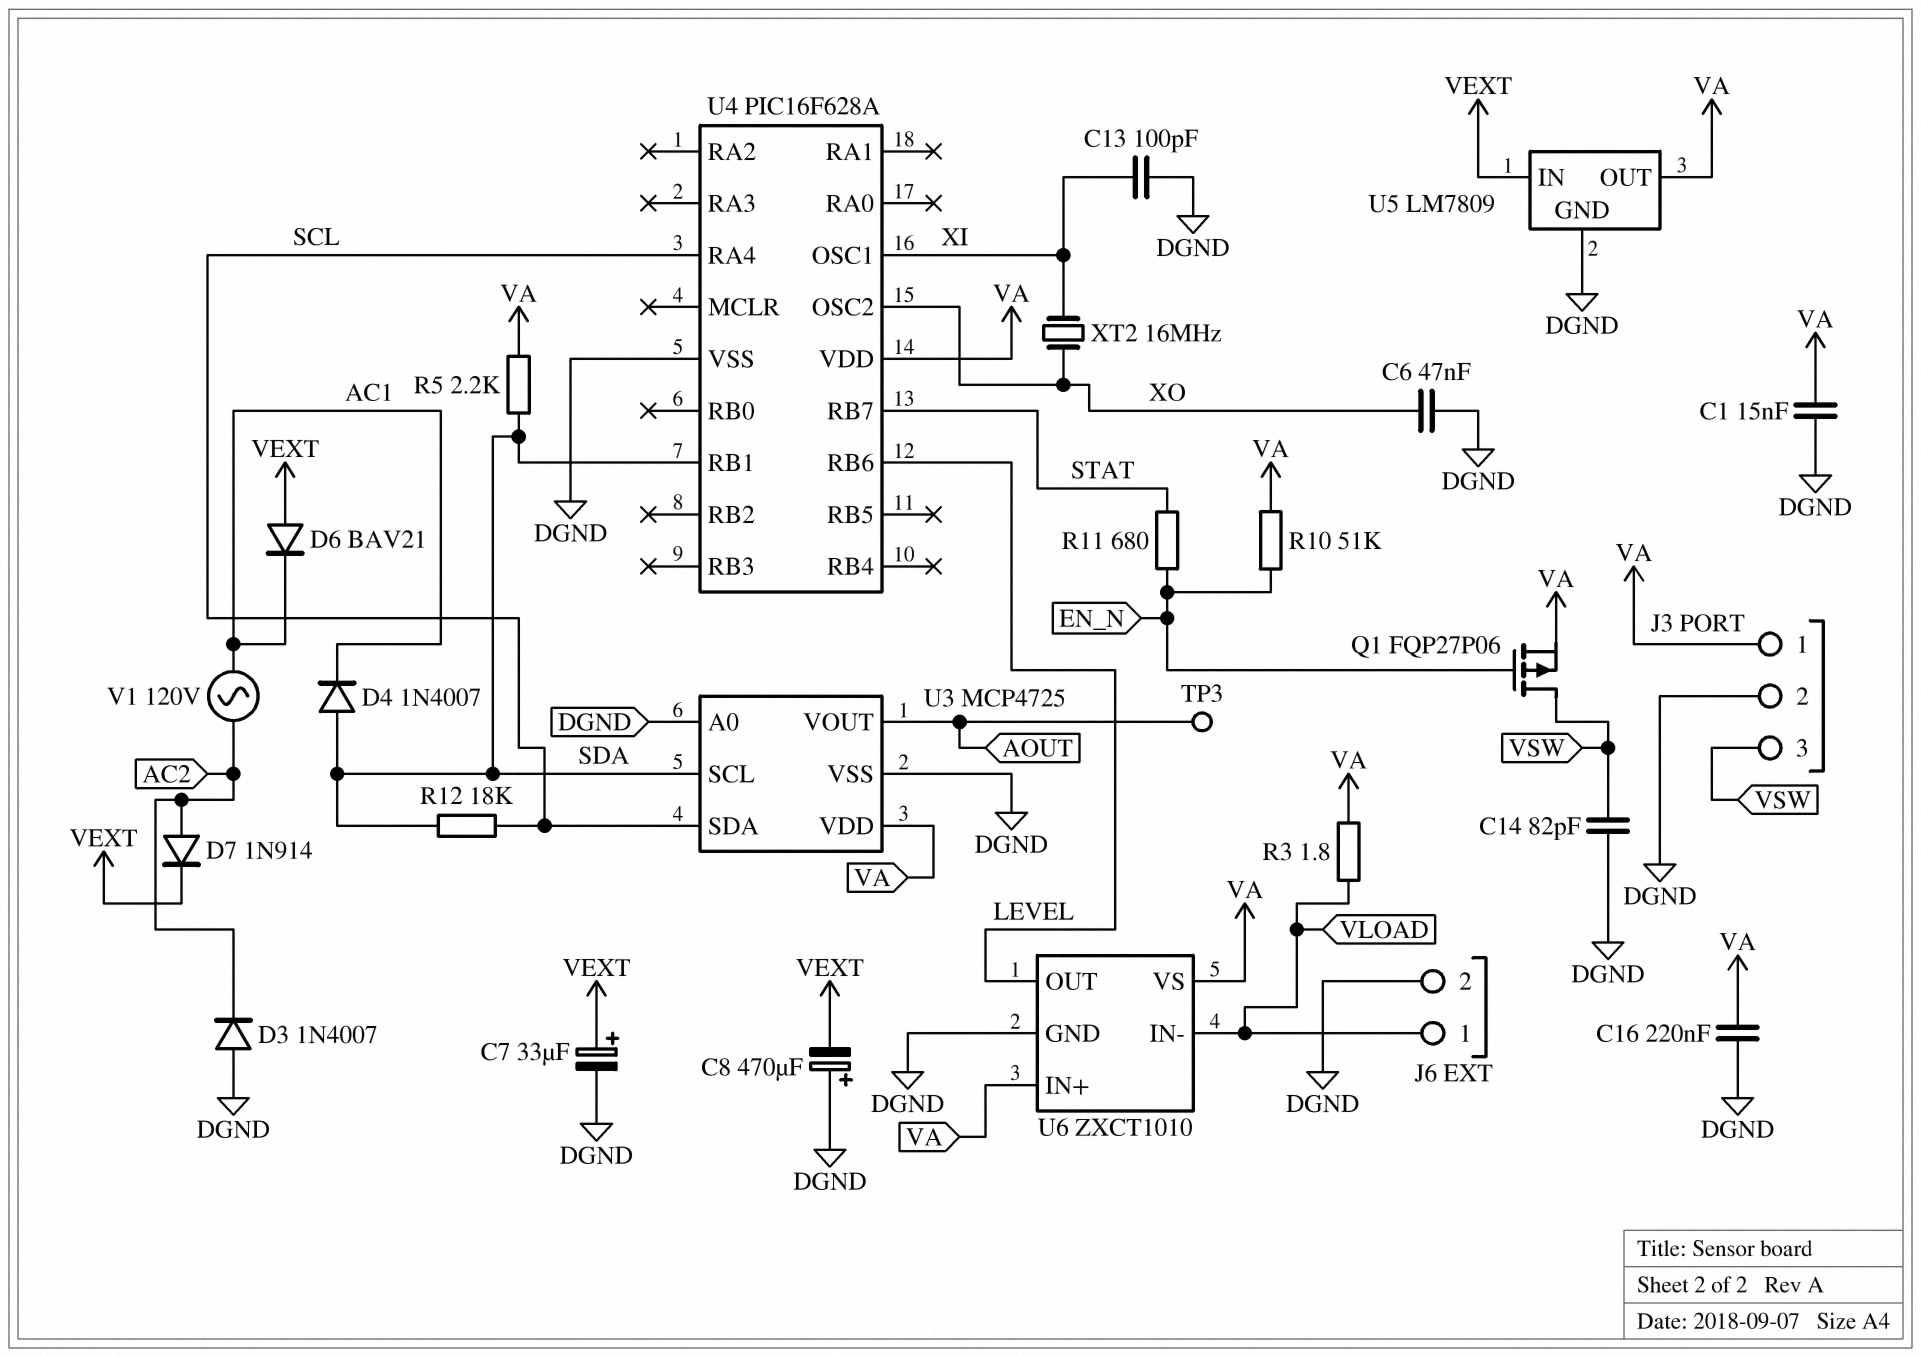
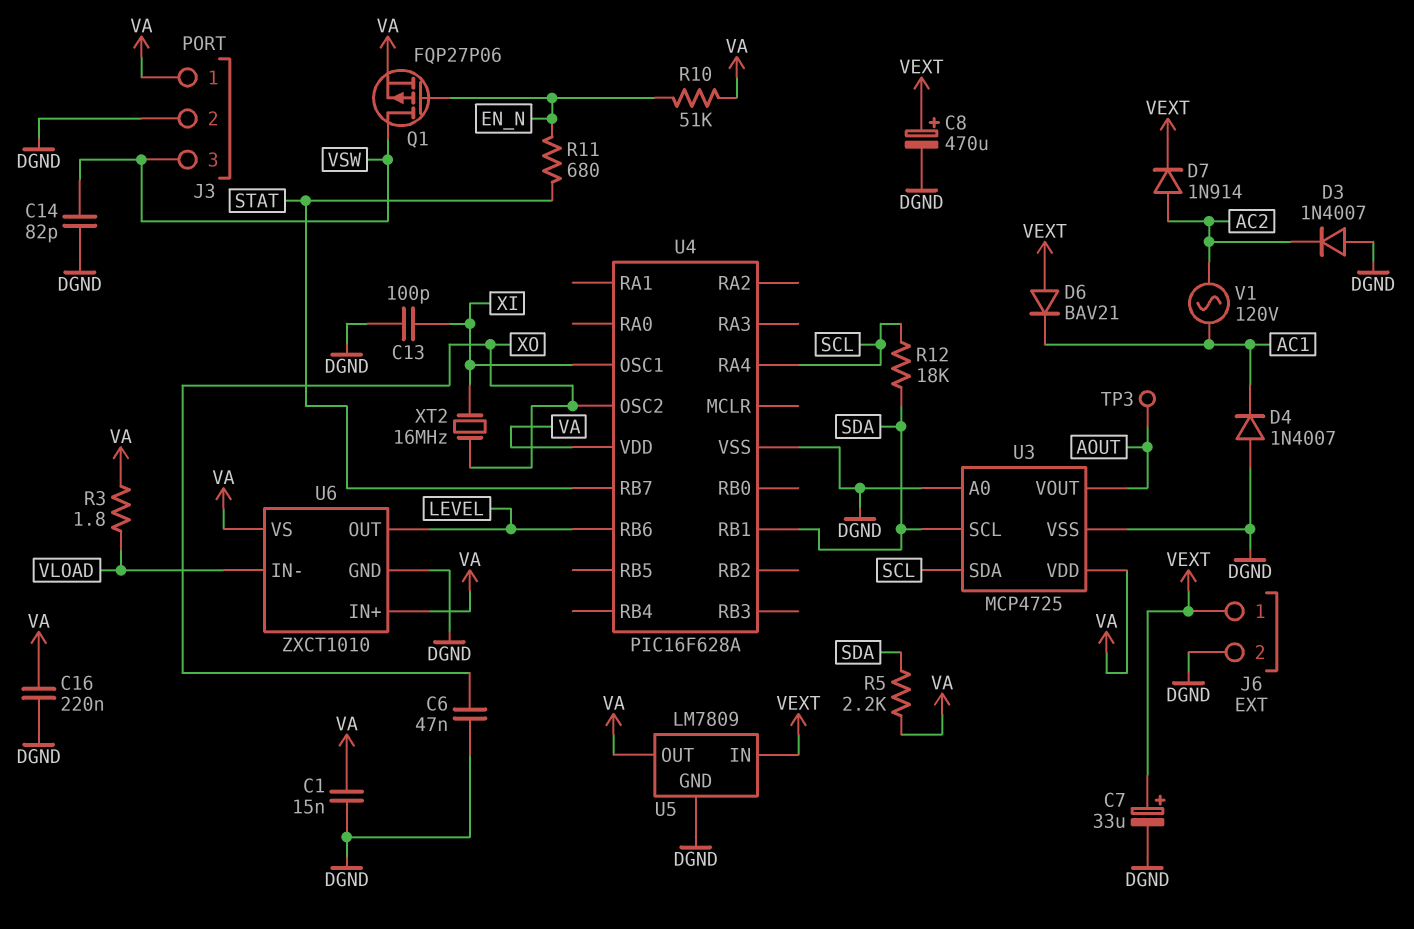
C8: 470uF (plus DGND, minus VEXT) -> 470uF (plus VEXT, minus DGND)
D4: diode 1N4007 (A SDA, K AC1) -> diode 1N4007 (A DGND, K AC1)
J6 pin 1: VLOAD -> VEXT

